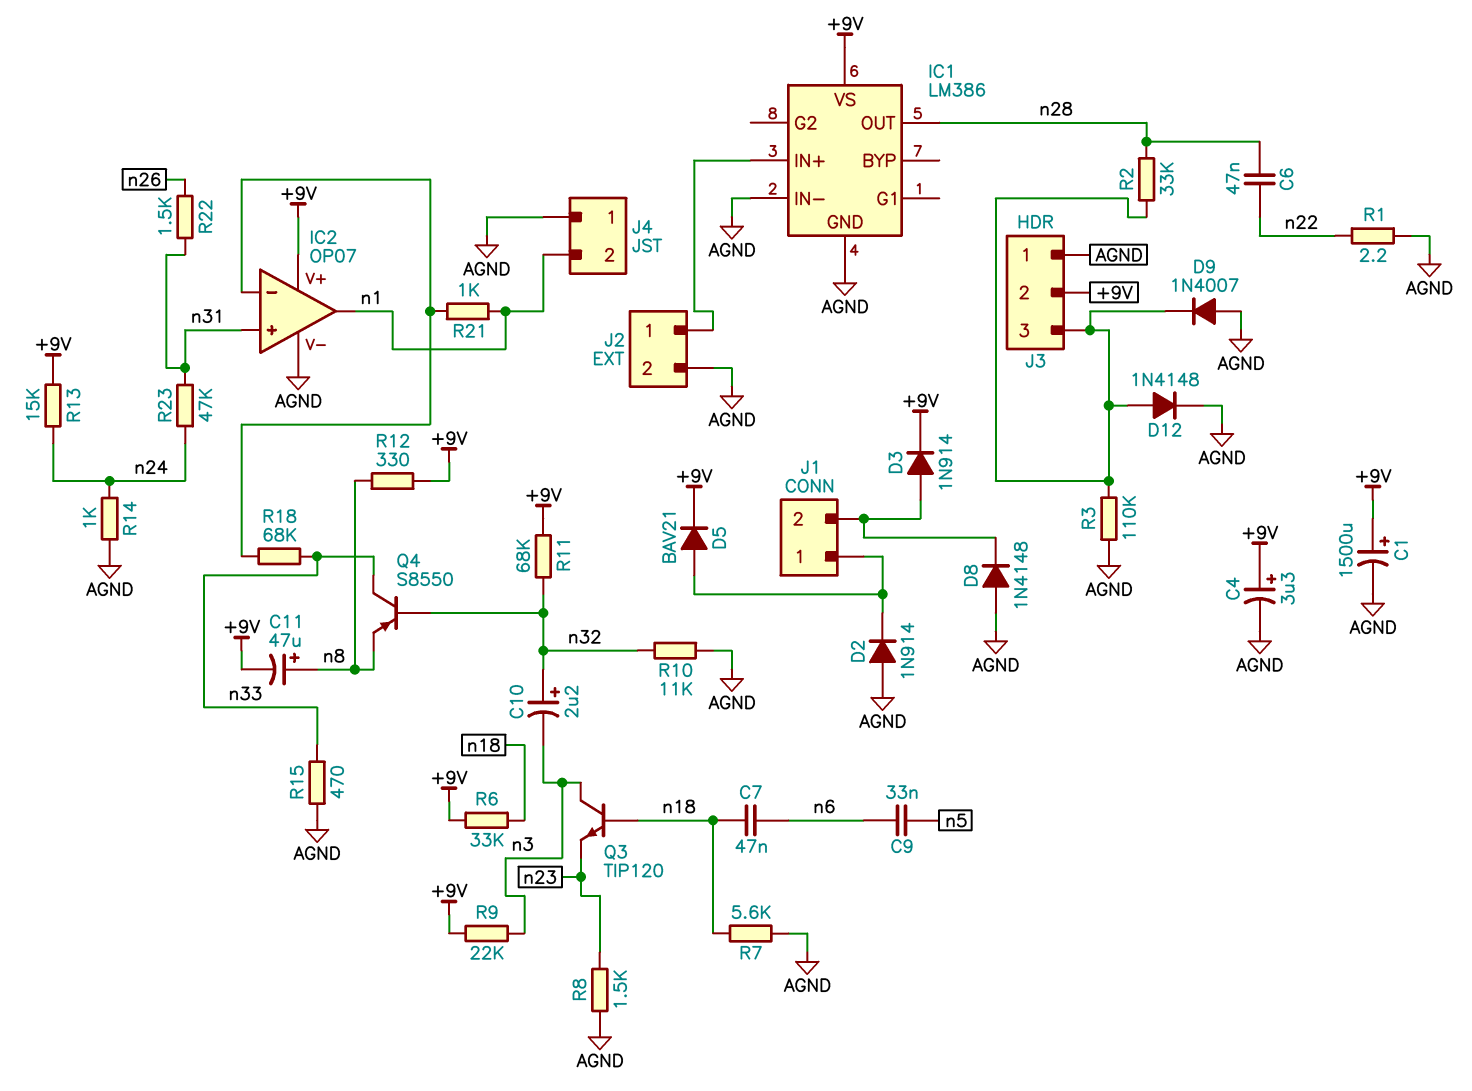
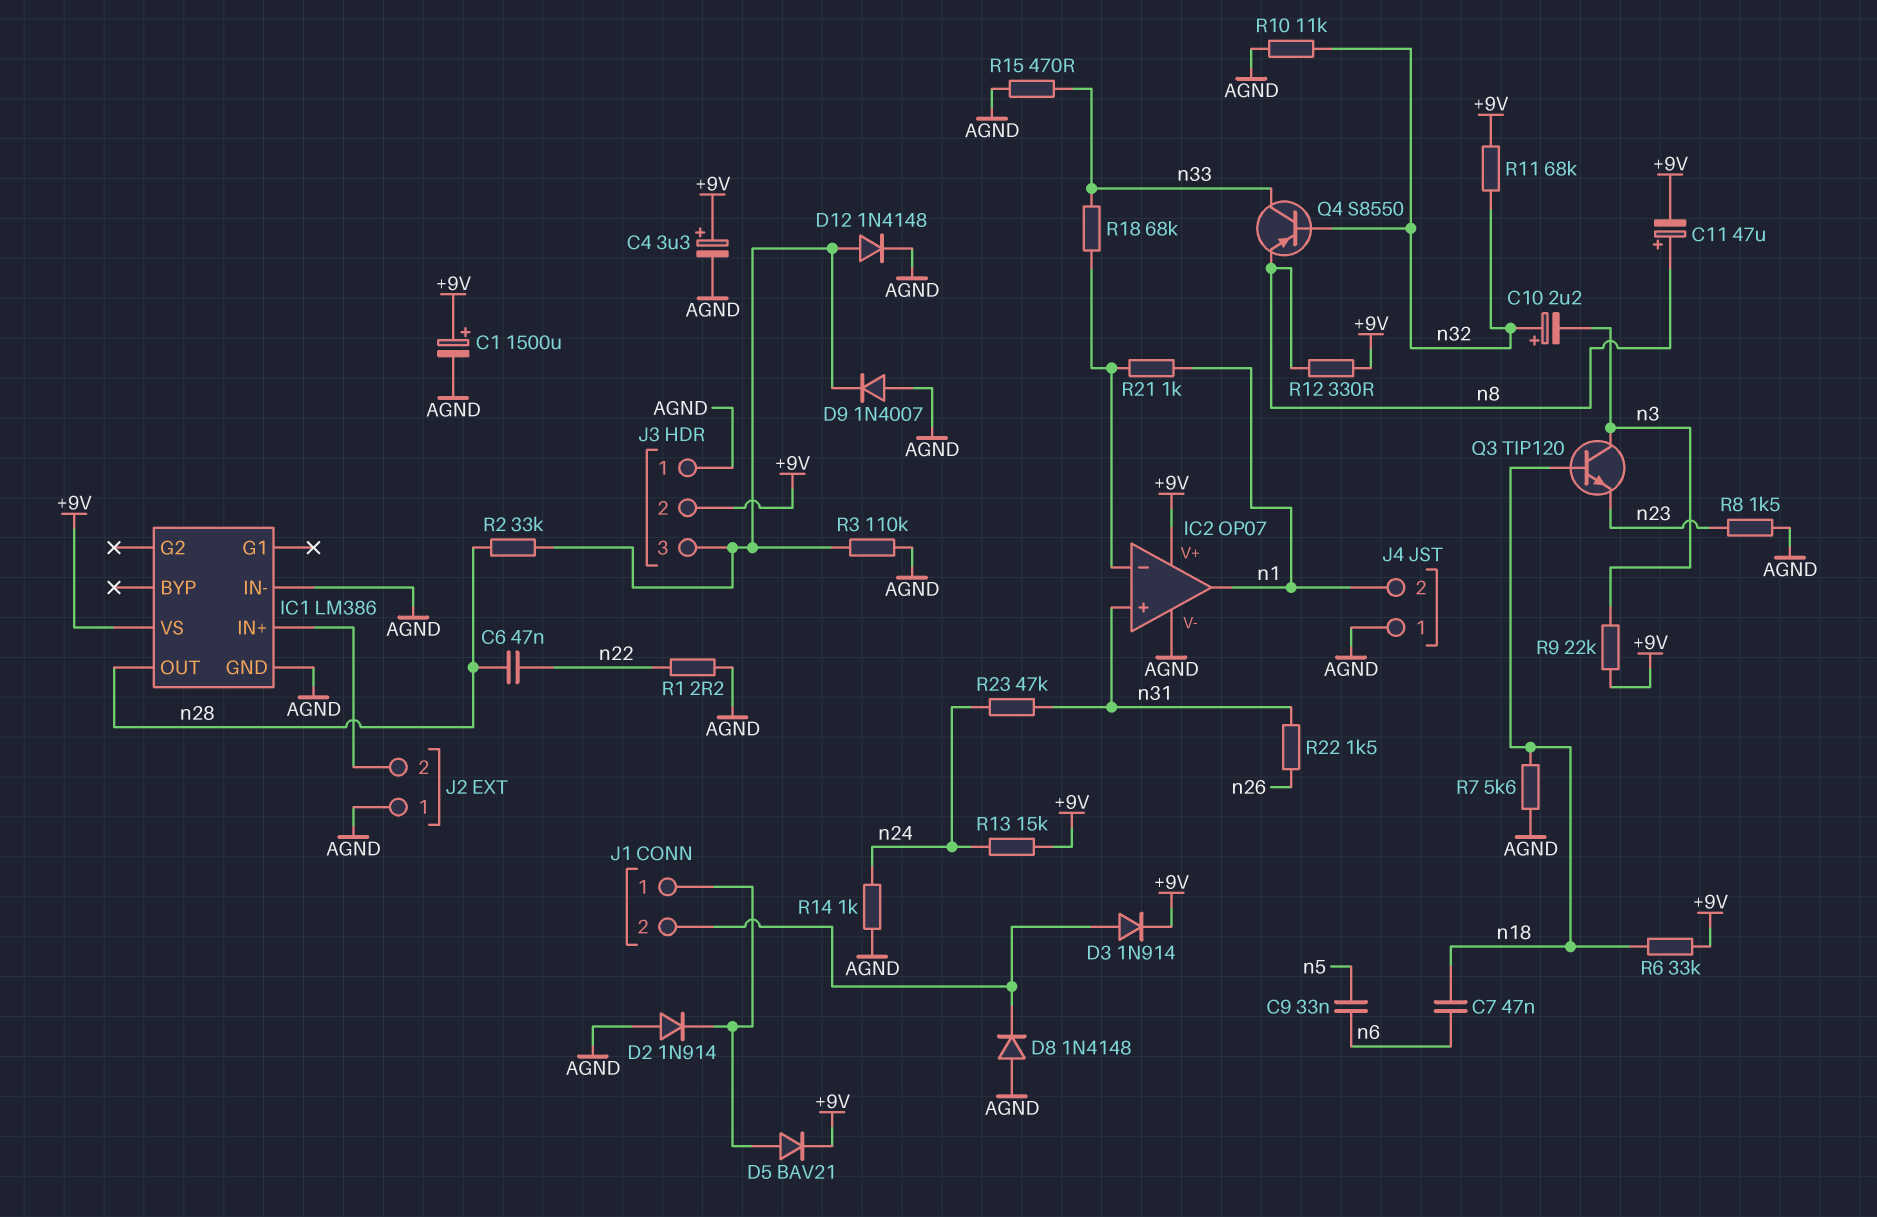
J2 pin 1: IC1/IN+ -> AGND
J2 pin 2: AGND -> IC1/IN+

